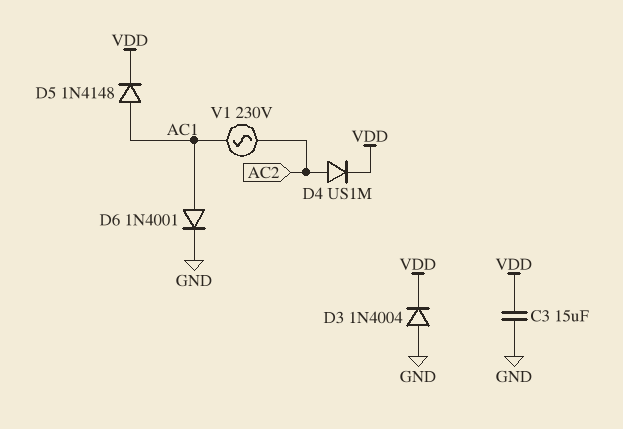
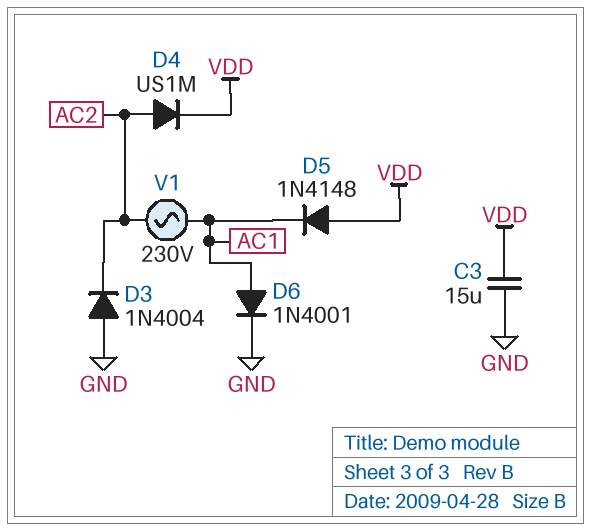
D3: diode 1N4004 (A GND, K VDD) -> diode 1N4004 (A GND, K AC2)
D5: diode 1N4148 (A AC1, K VDD) -> diode 1N4148 (A VDD, K AC1)

